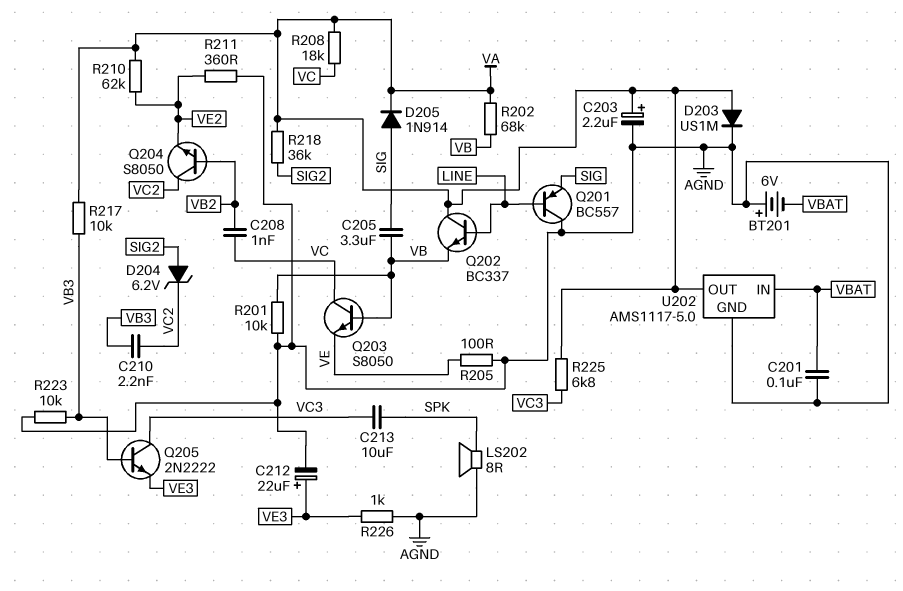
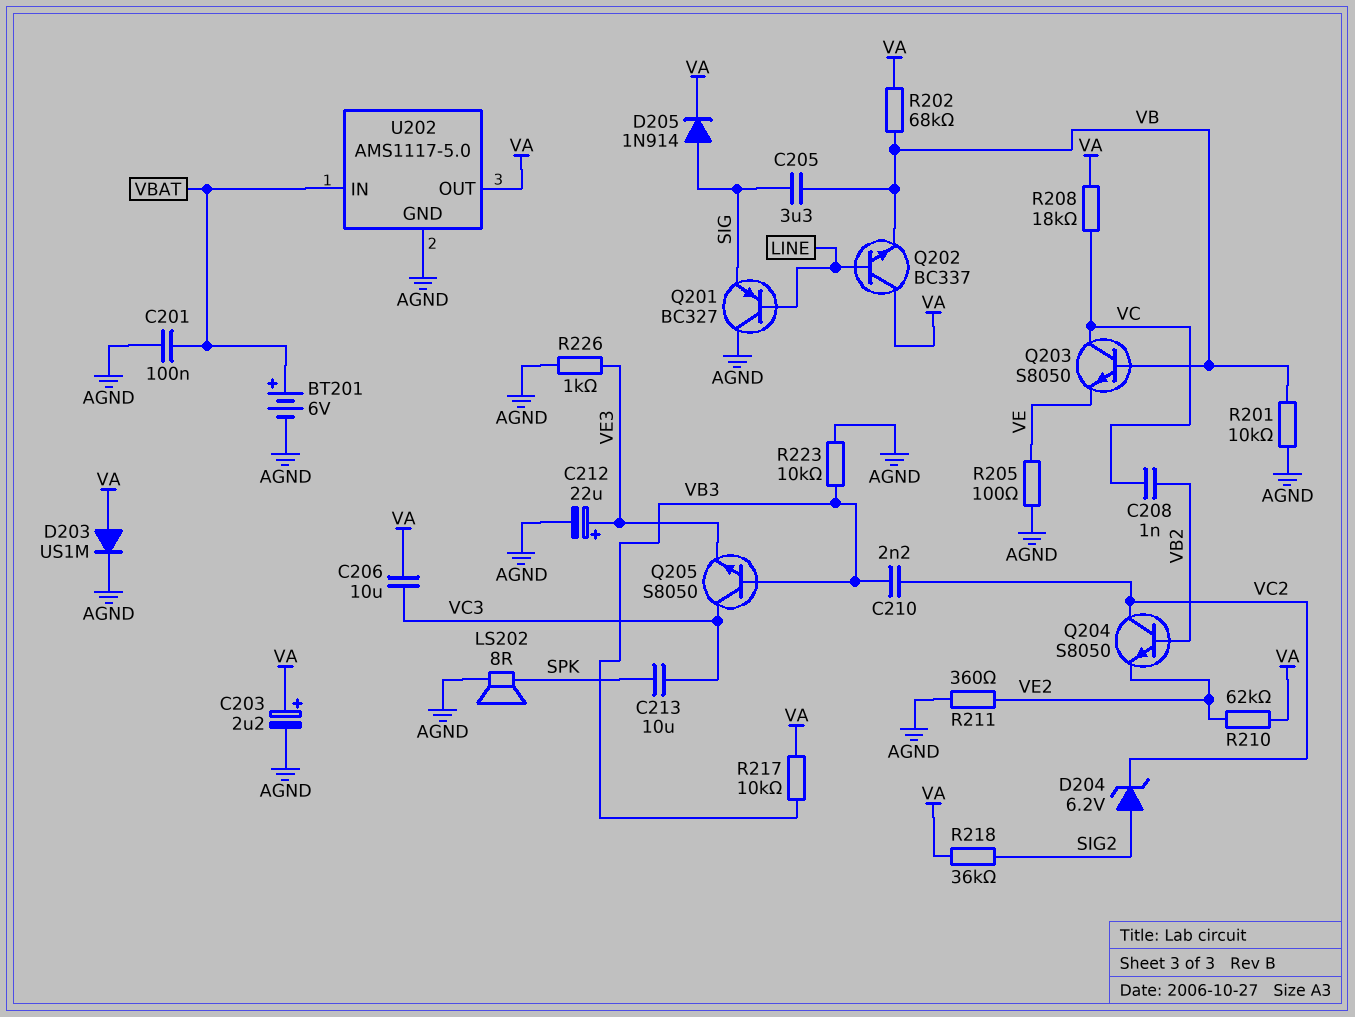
BT201: 6V (plus AGND, minus VBAT) -> 6V (plus VBAT, minus AGND)
C206: none -> 10uF (VA, VC3)
Q201: PNP BC557 (B LINE, C AGND, E SIG) -> PNP BC327 (B LINE, C AGND, E SIG)
Q205: NPN 2N2222 (B VB3, C VC3, E VE3) -> NPN S8050 (B VB3, C VC3, E VE3)
R225: 6.8k (VA, VC3) -> none

